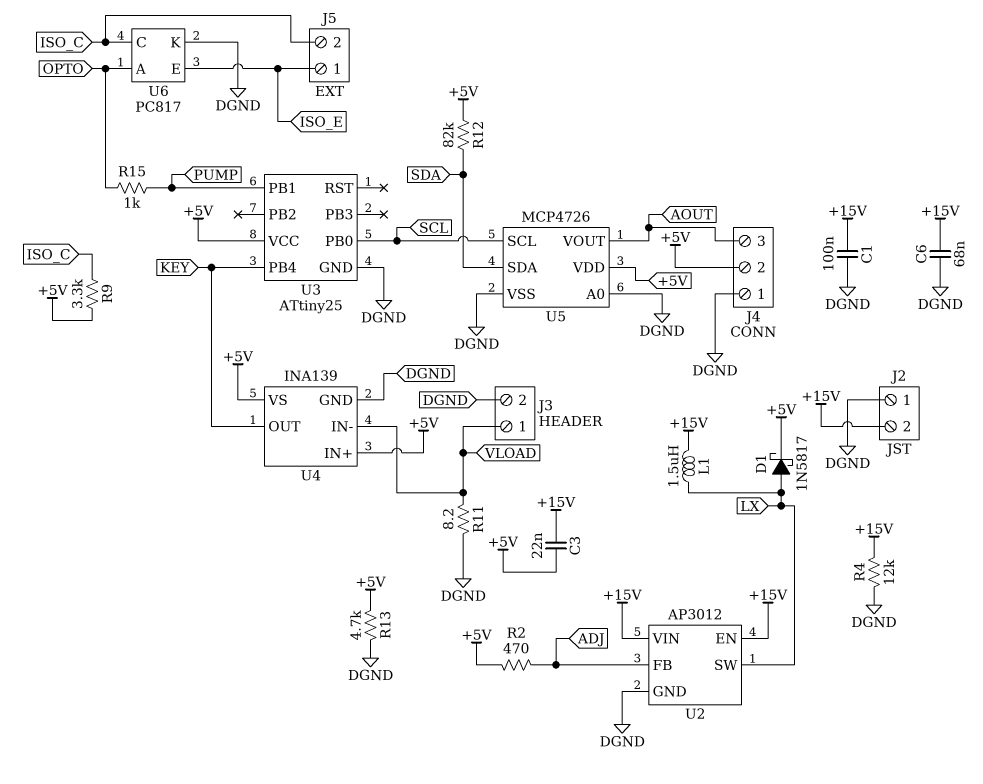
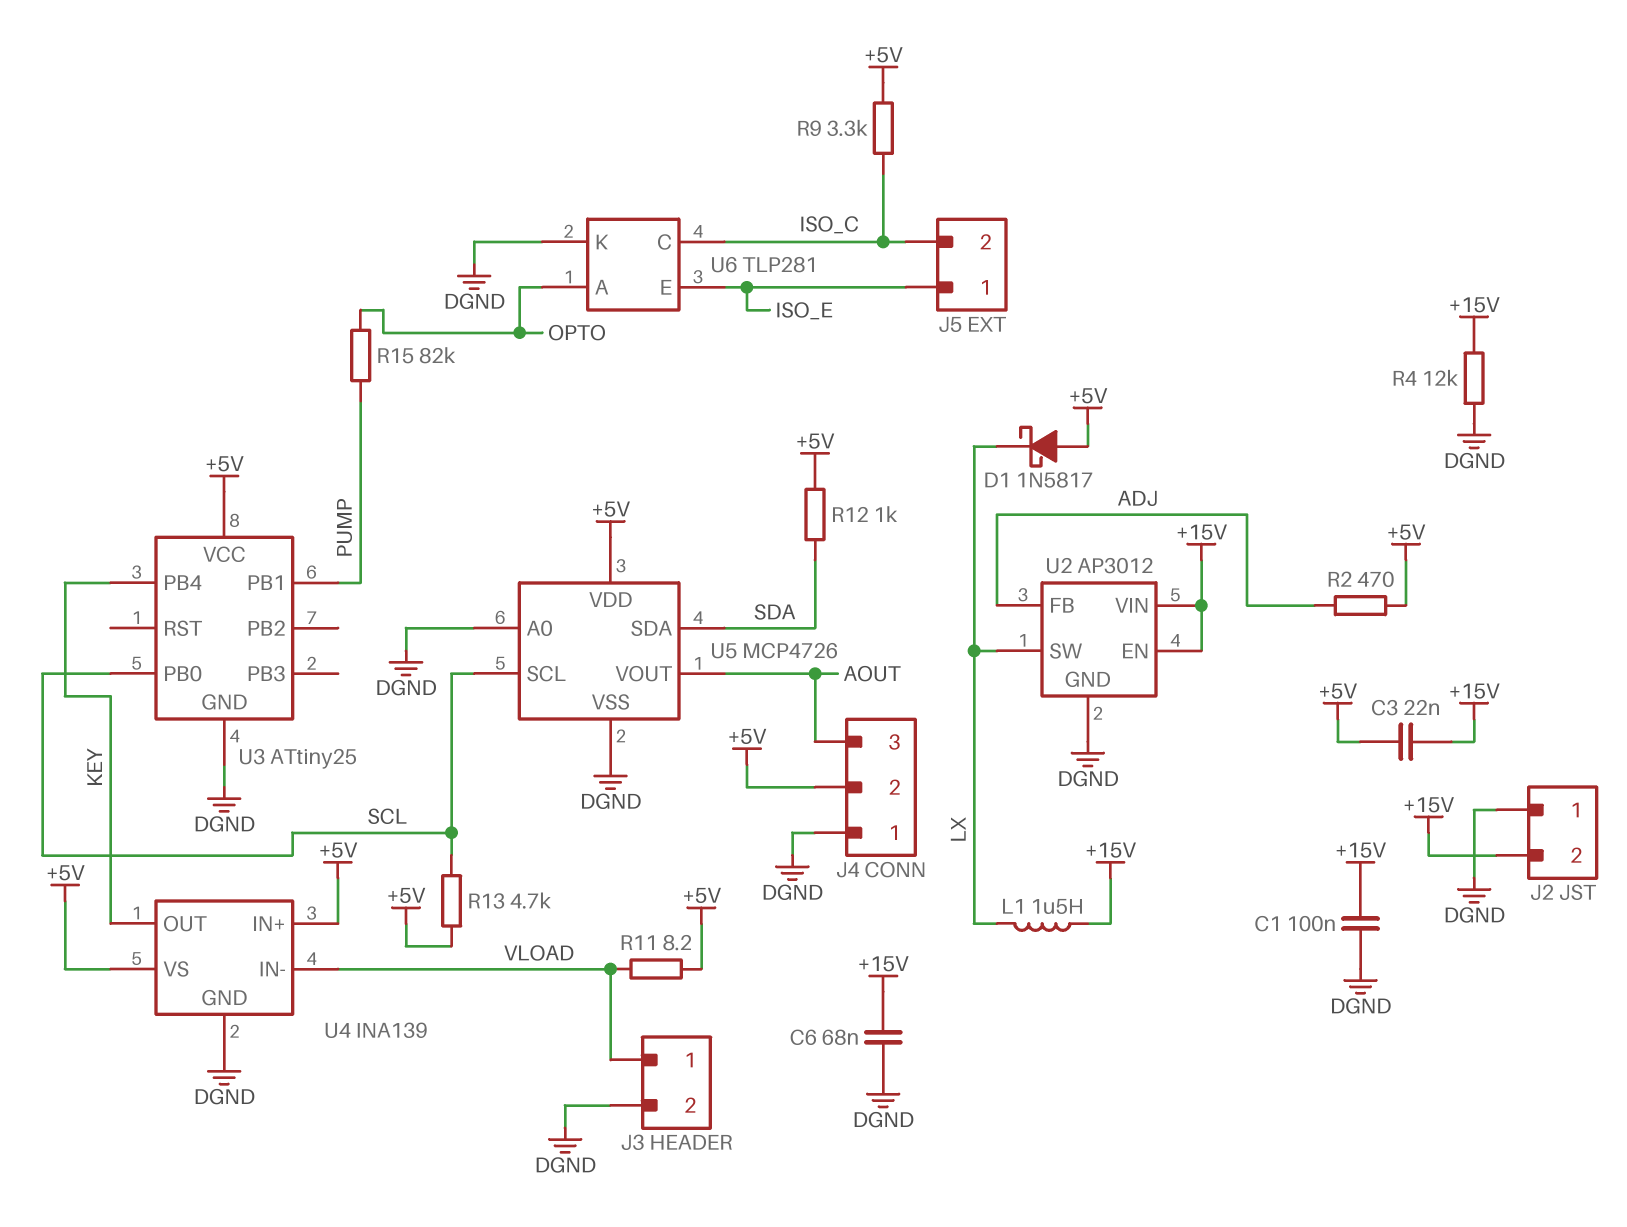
D1: schottky 1N5817 (A LX, K +5V) -> schottky 1N5817 (A +5V, K LX)
R11: 8.2 (DGND, VLOAD) -> 8.2 (+5V, VLOAD)
R12: 82k (+5V, SDA) -> 1k (+5V, SDA)
R13: 4.7k (+5V, DGND) -> 4.7k (+5V, SCL)
R15: 1k (OPTO, PUMP) -> 82k (OPTO, PUMP)
U6: PC817 -> TLP281

